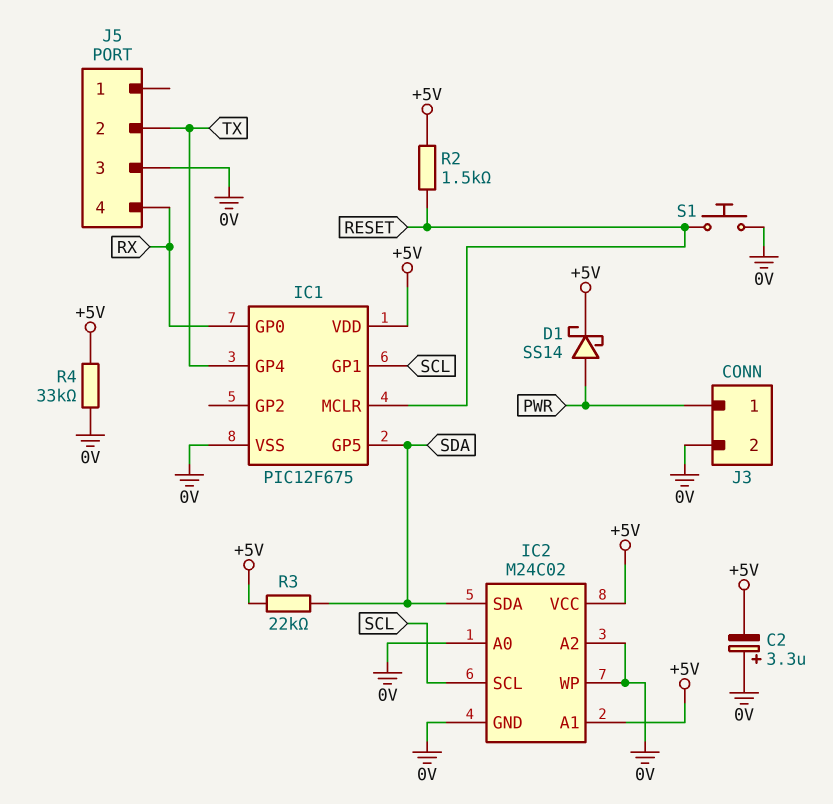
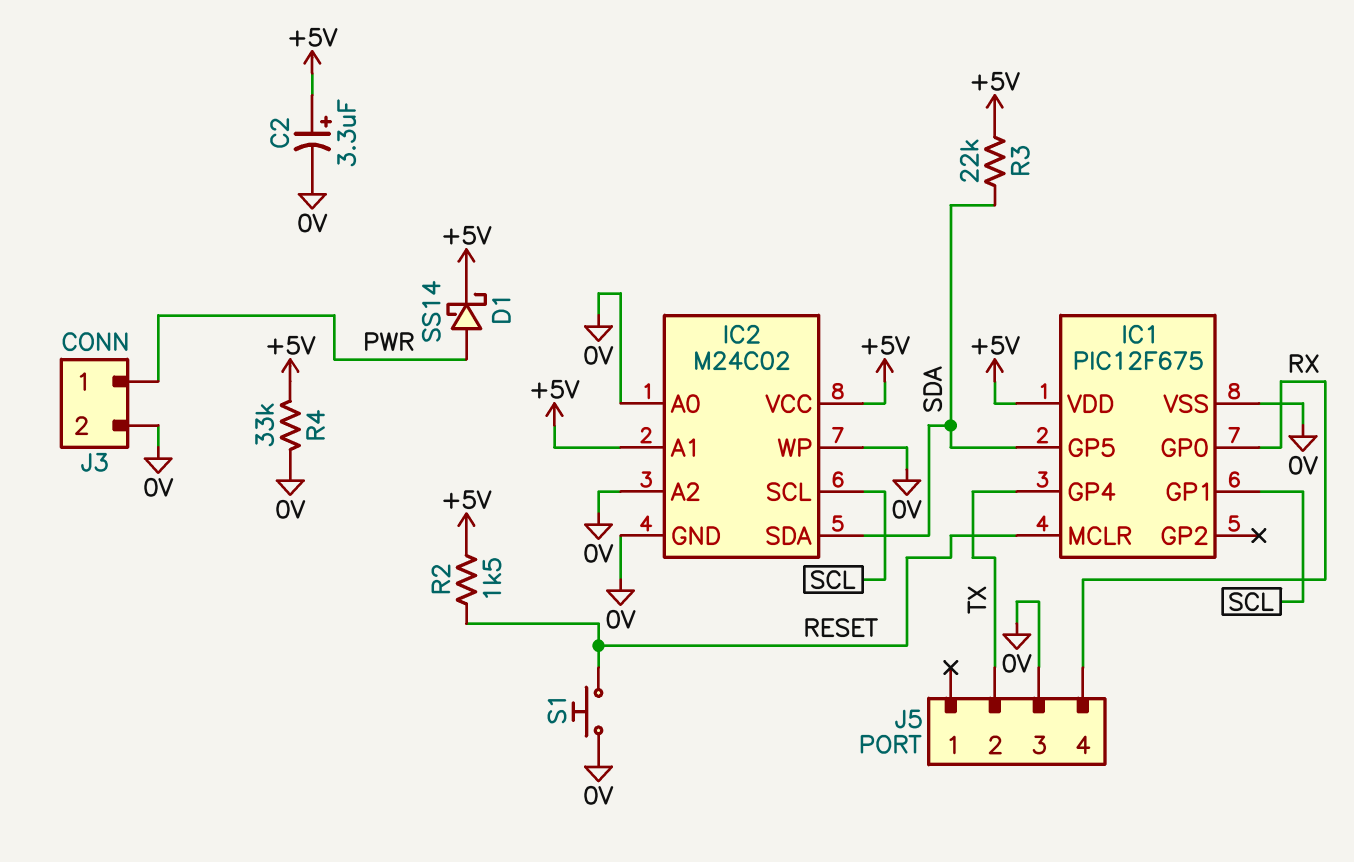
C2: 3.3uF (plus 0V, minus +5V) -> 3.3uF (plus +5V, minus 0V)

